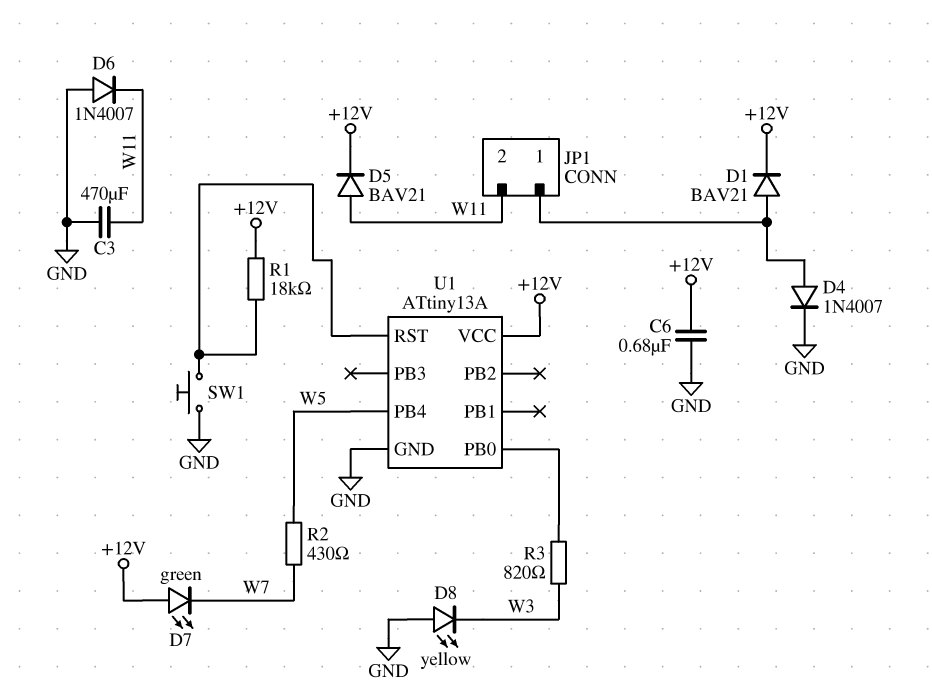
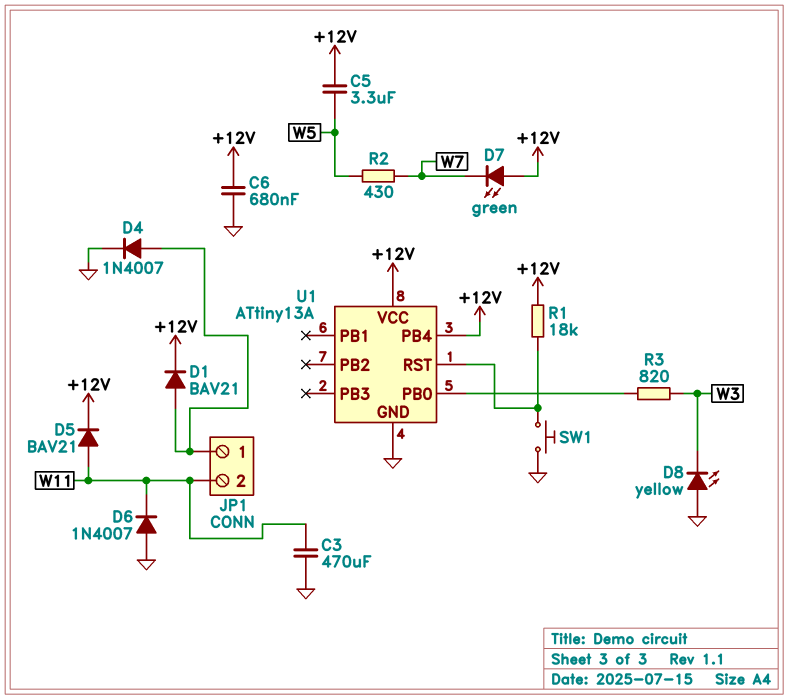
C5: none -> 3.3uF (+12V, W5)
U1 pin PB4: W5 -> +12V

